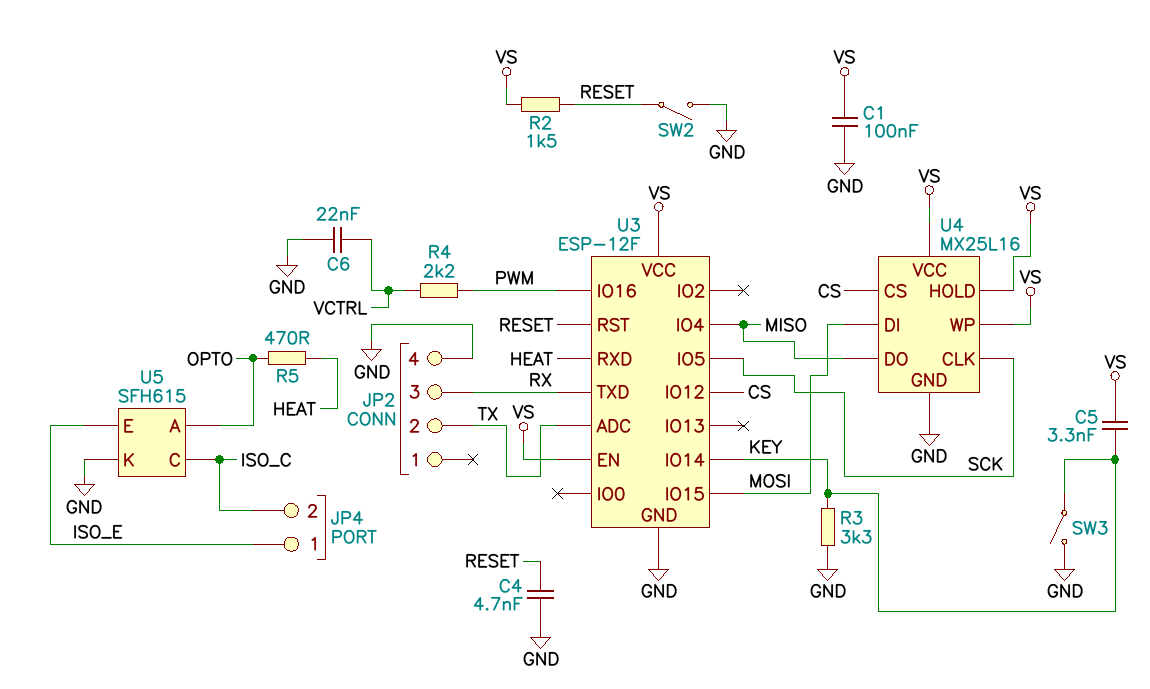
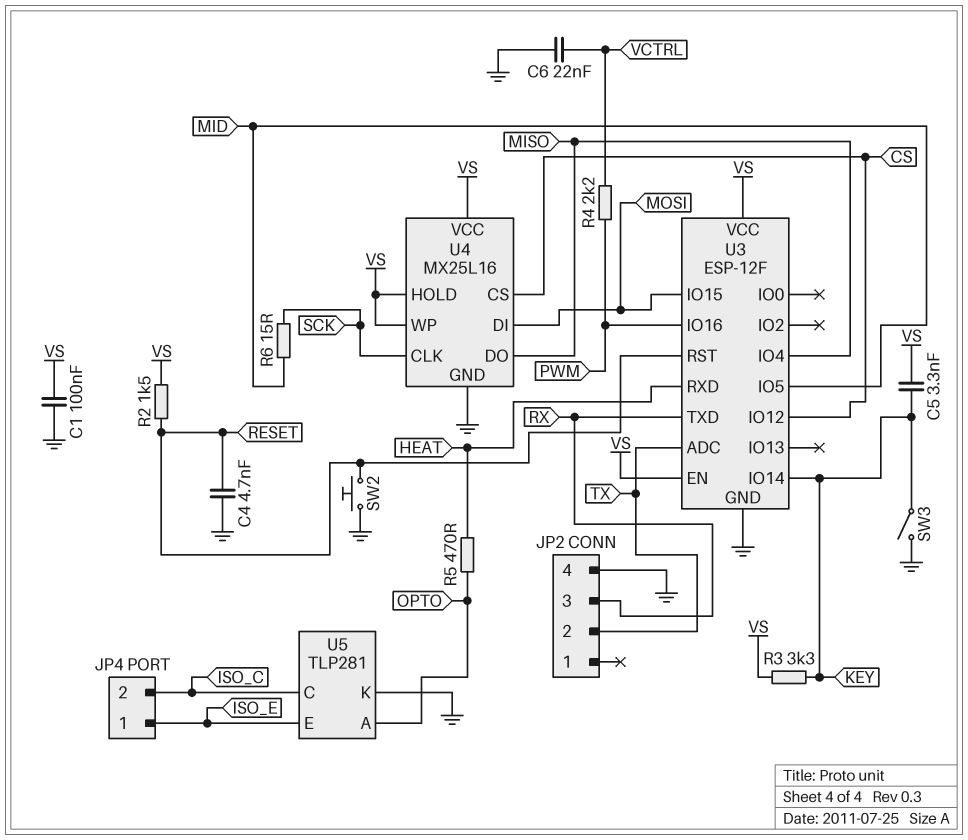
R3: 3.3k (GND, KEY) -> 3.3k (KEY, VS)
R6: none -> 15 (MID, SCK)
SW2: switch (GND, RESET) -> button (GND, RESET)
U3 pin IO5: SCK -> MID
U5: SFH615 -> TLP281

